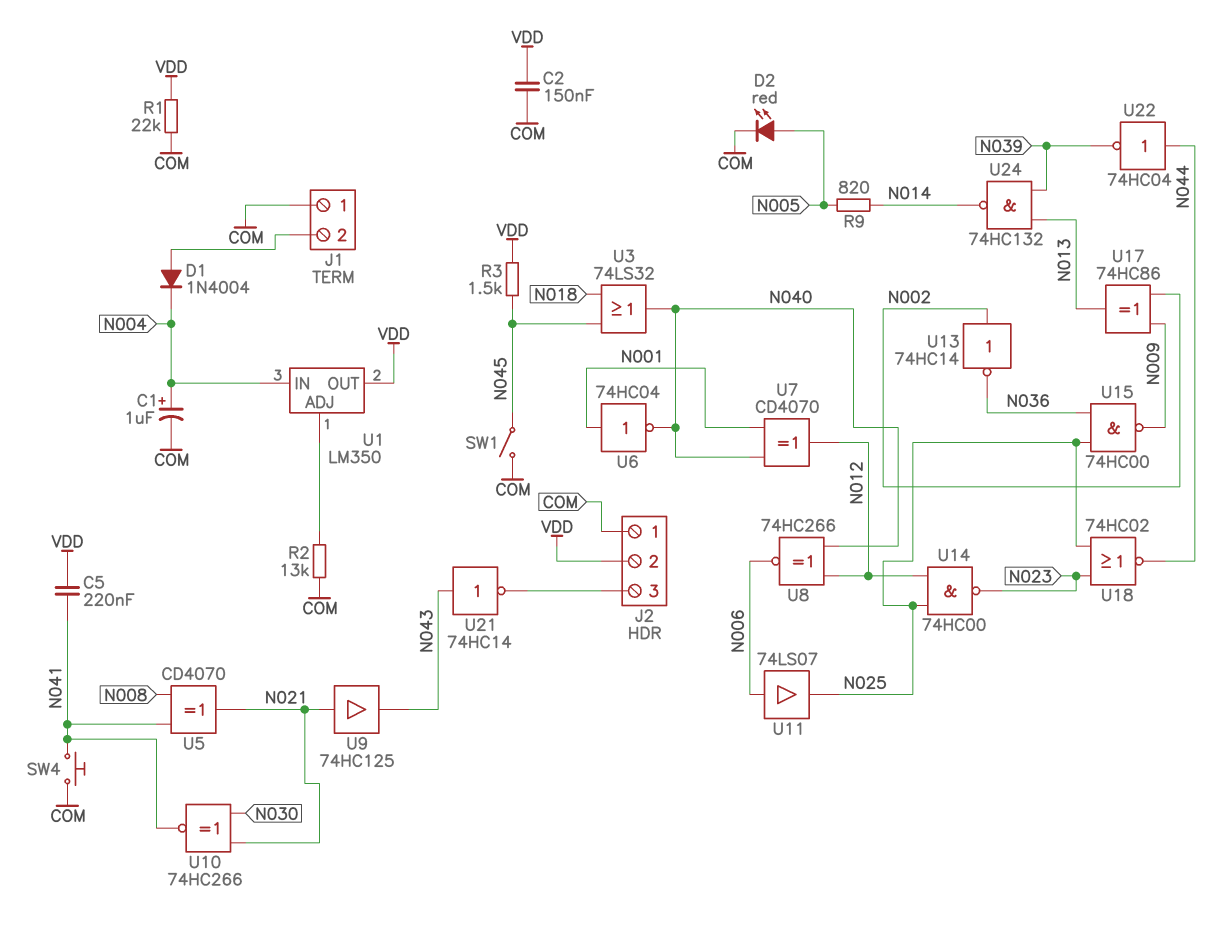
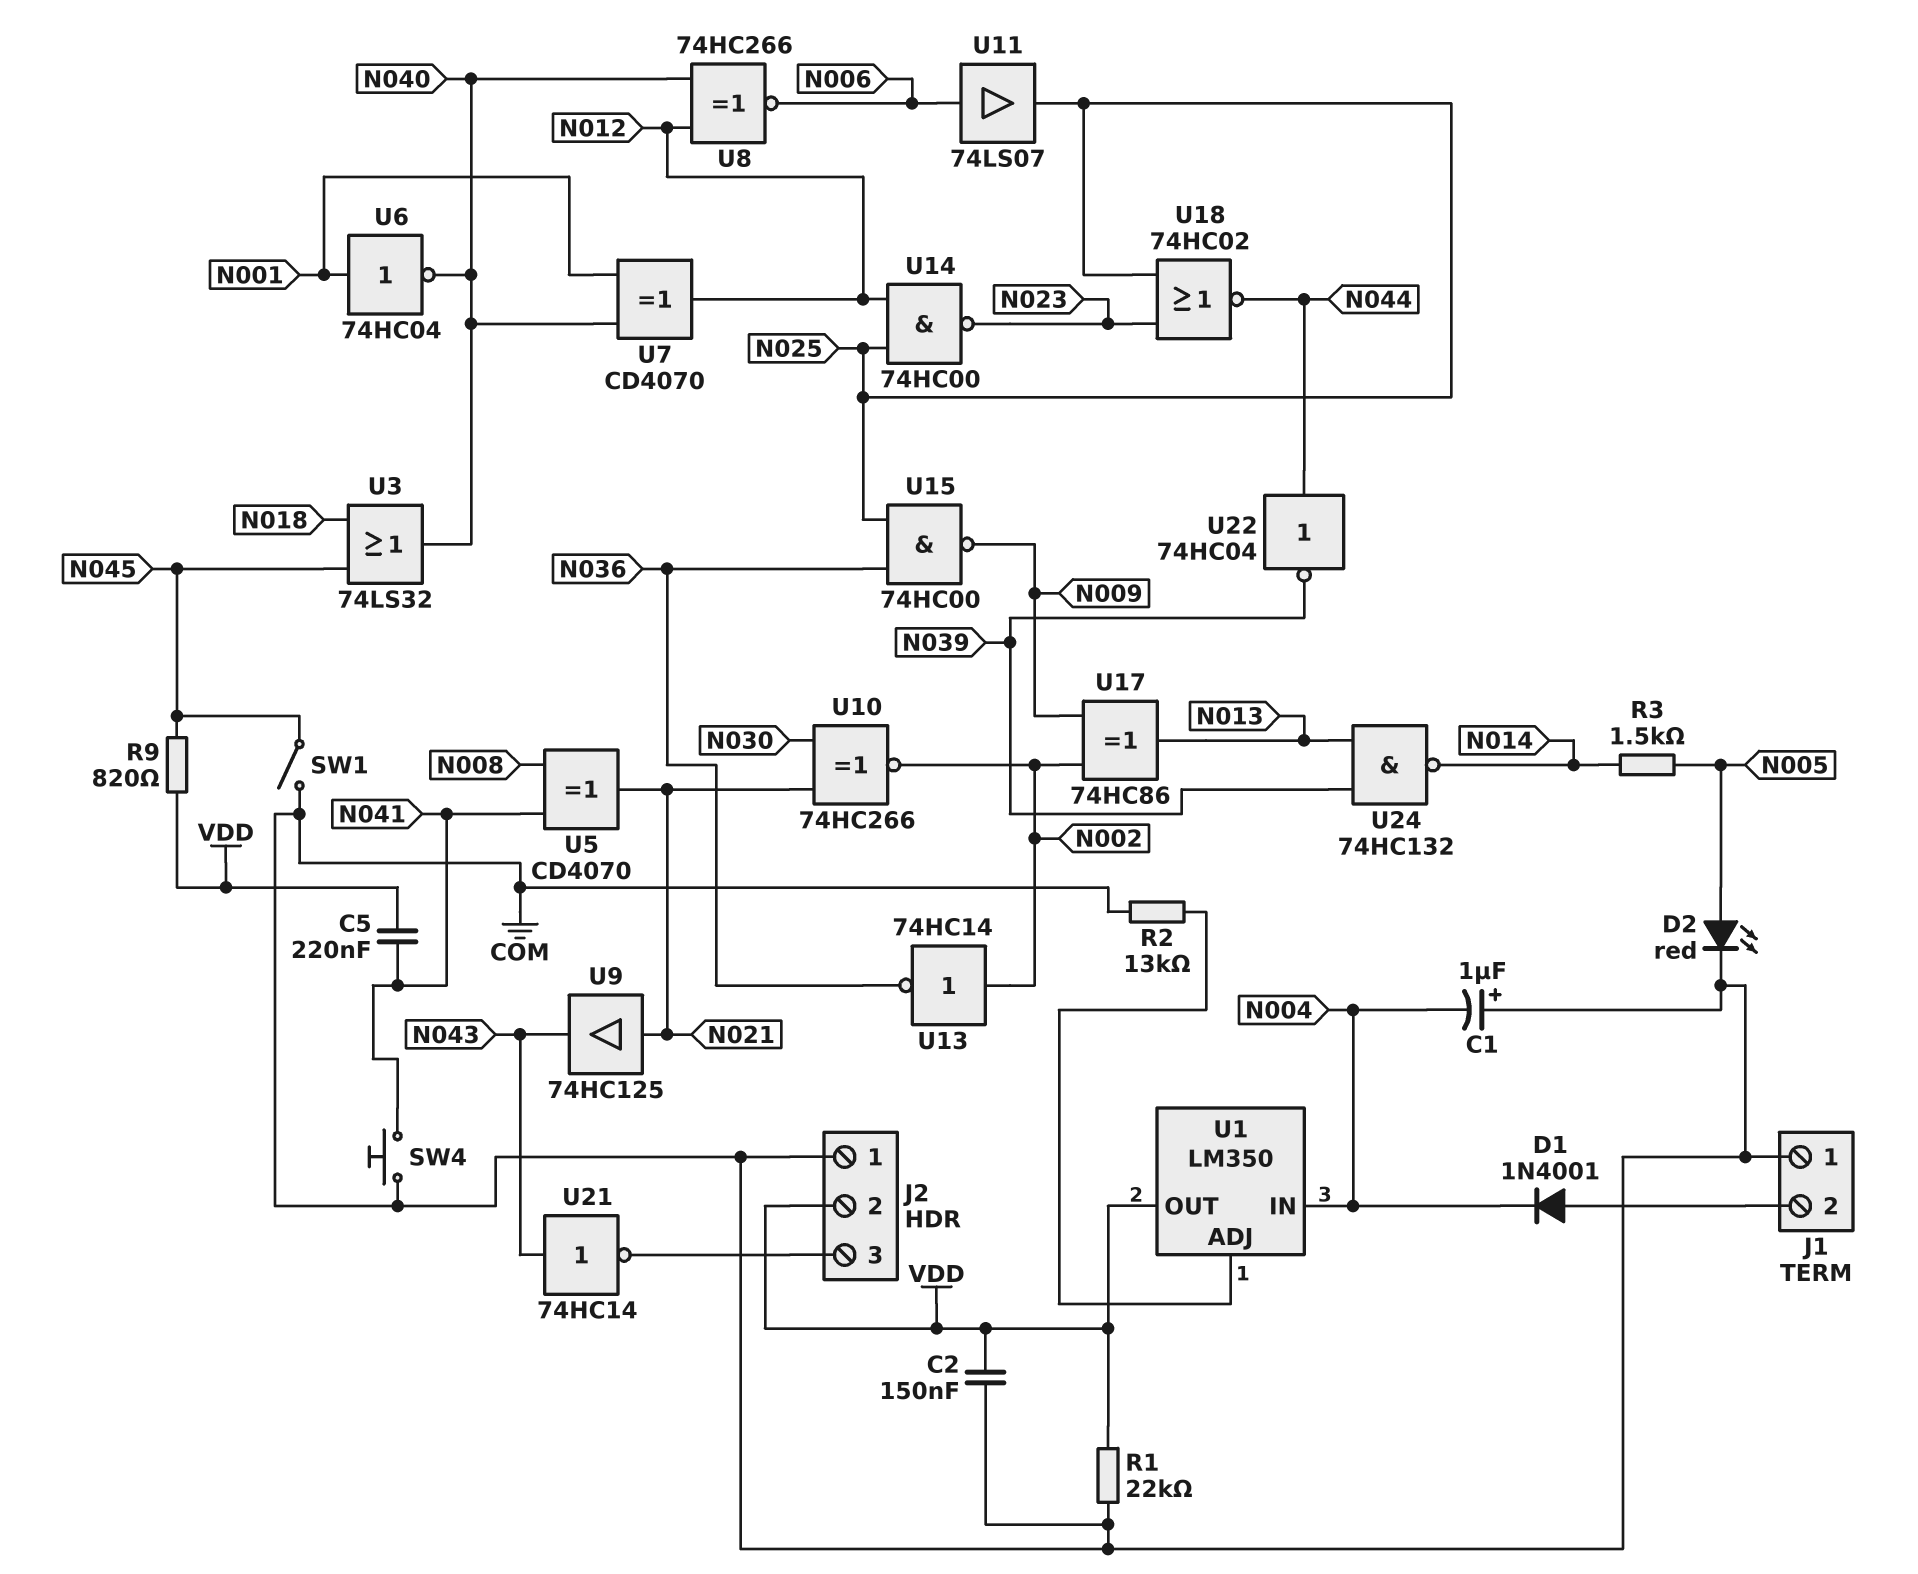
C1: 1uF (plus N004, minus COM) -> 1uF (plus COM, minus N004)
D1: diode 1N4004 (A J1/2, K N004) -> diode 1N4001 (A J1/2, K N004)
R3: 1.5k (N045, VDD) -> 1.5k (N005, N014)
R9: 820 (N005, N014) -> 820 (N045, VDD)
U10: XNOR 74HC266 (in N021, in N030, out N041) -> XNOR 74HC266 (in N021, in N030, out N002)

